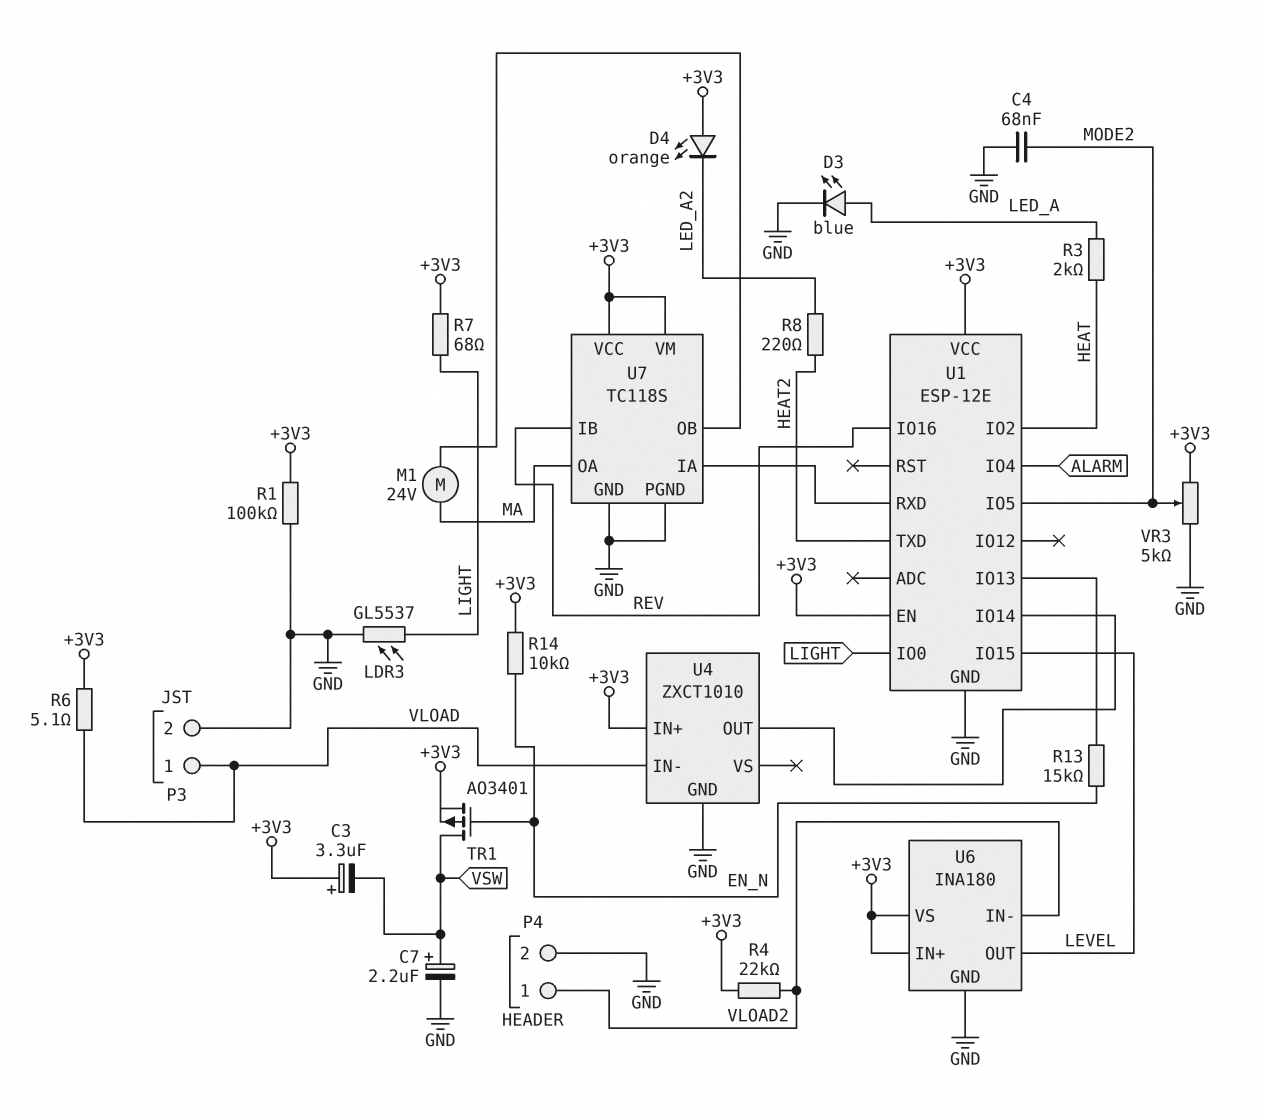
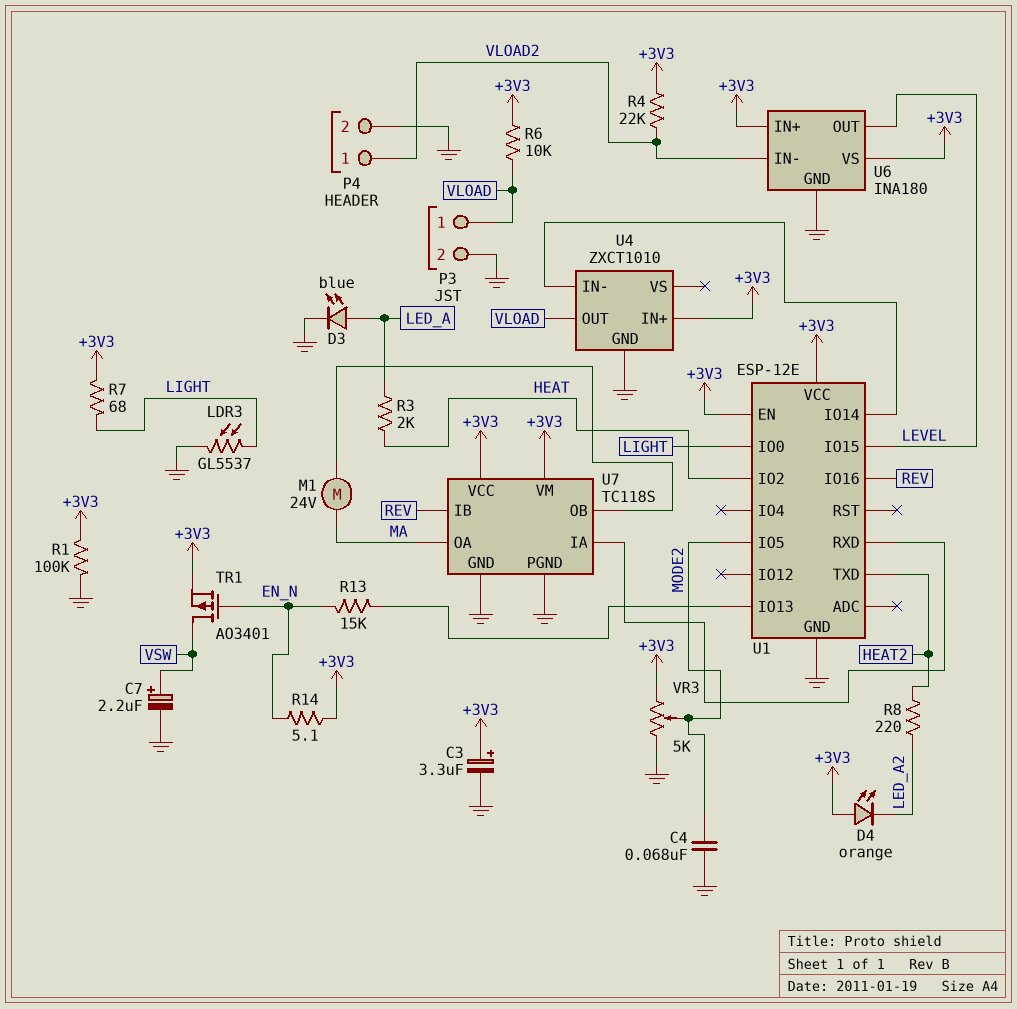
C3: 3.3uF (plus +3V3, minus VSW) -> 3.3uF (plus +3V3, minus GND)
R6: 5.1 (+3V3, VLOAD) -> 10k (+3V3, VLOAD)
R14: 10k (+3V3, EN_N) -> 5.1 (+3V3, EN_N)
U1 pin IO4: ALARM -> none
U4 pin IN-: VLOAD -> U1/IO14
U4 pin OUT: U1/IO14 -> VLOAD

